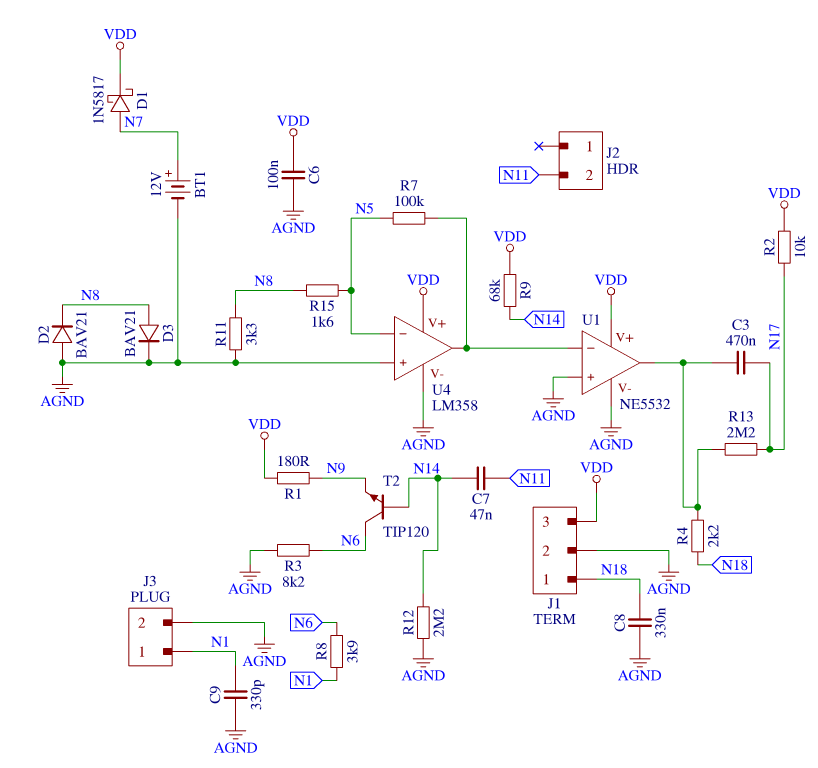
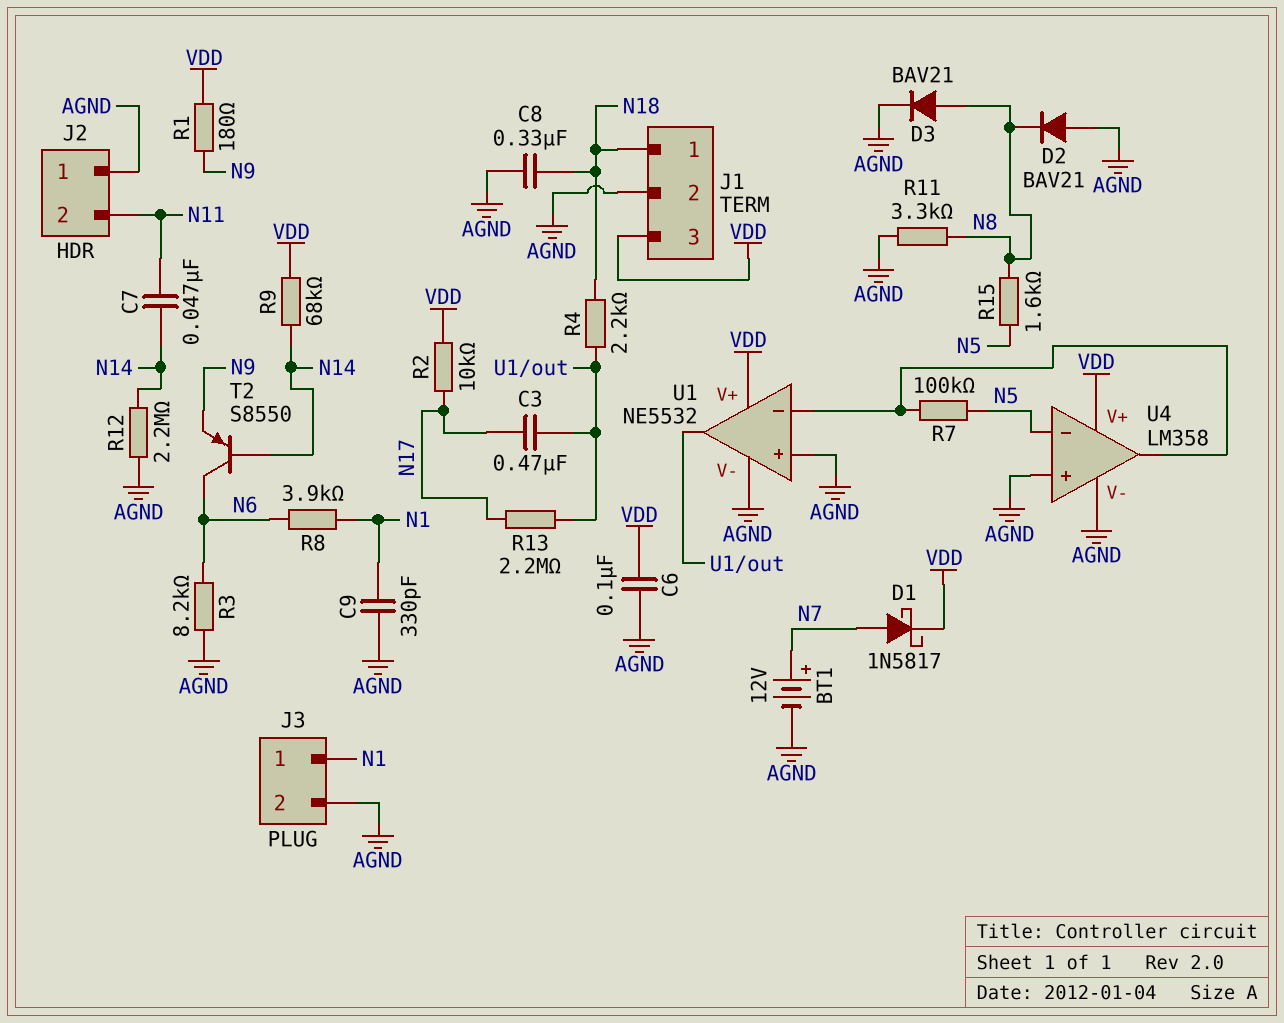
J2 pin 1: none -> AGND
T2: NPN TIP120 (B N14, C N6, E N9) -> PNP S8550 (B N14, C N6, E N9)

